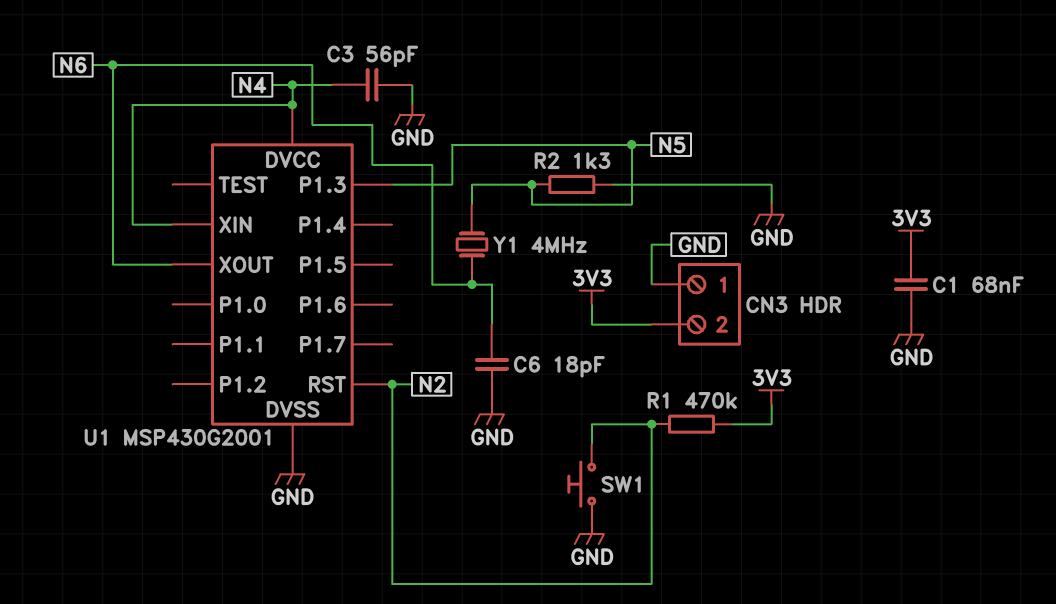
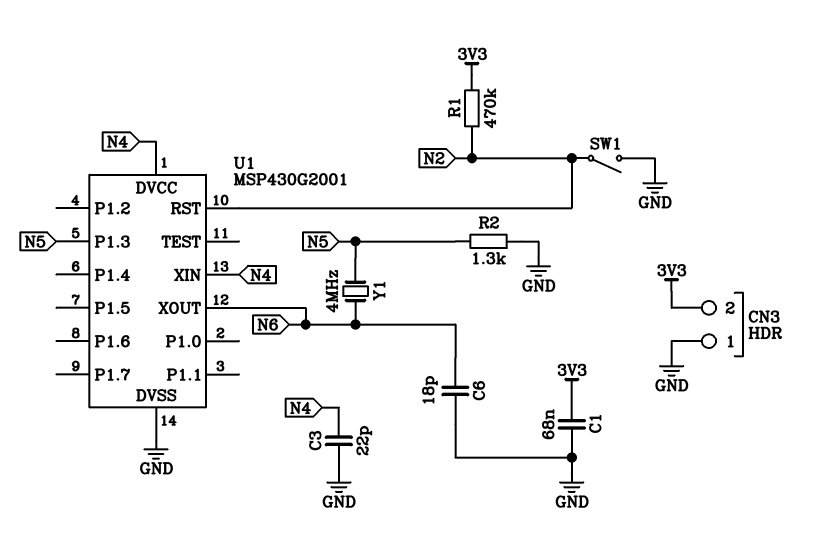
C3: 56pF (GND, N4) -> 22pF (GND, N4)
SW1: button (GND, N2) -> switch (GND, N2)

